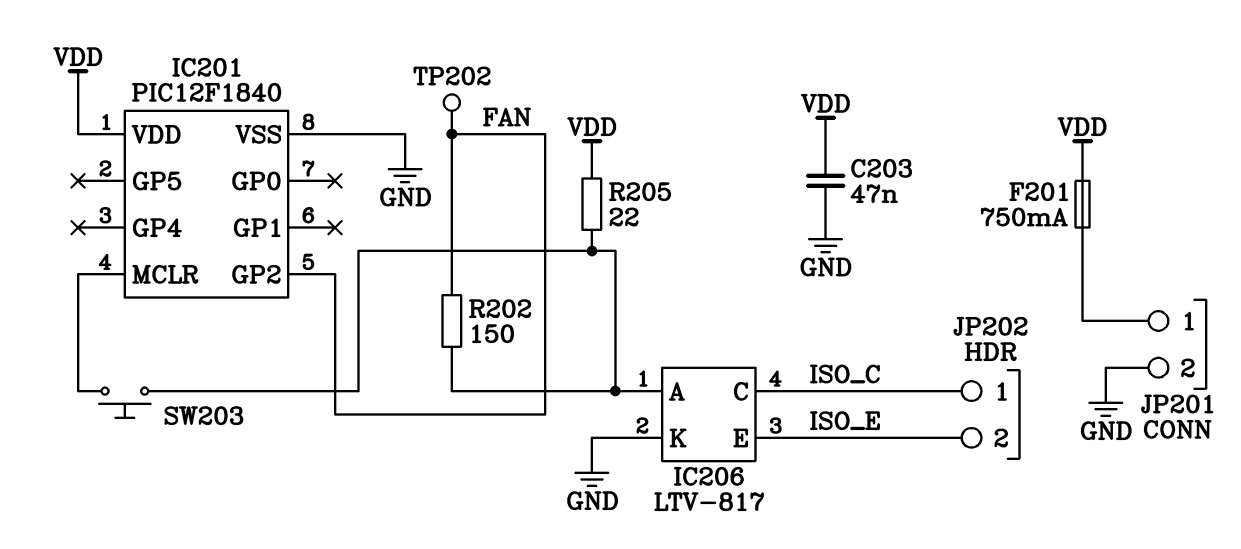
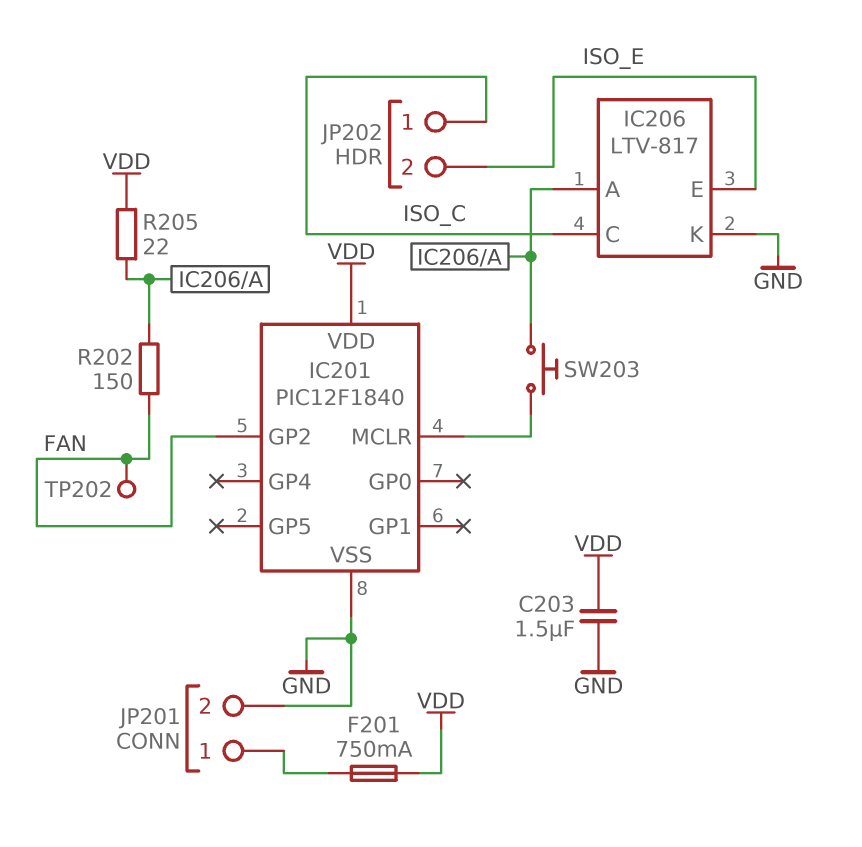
C203: 47nF (GND, VDD) -> 1.5uF (GND, VDD)

